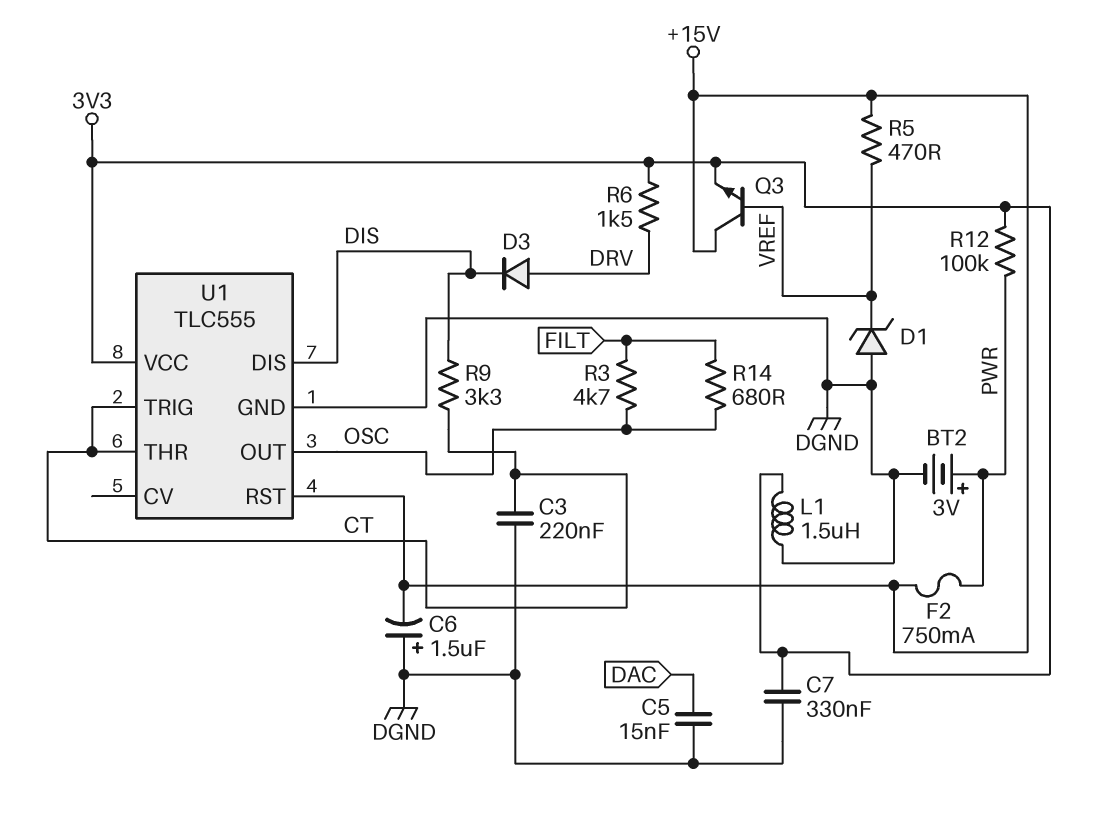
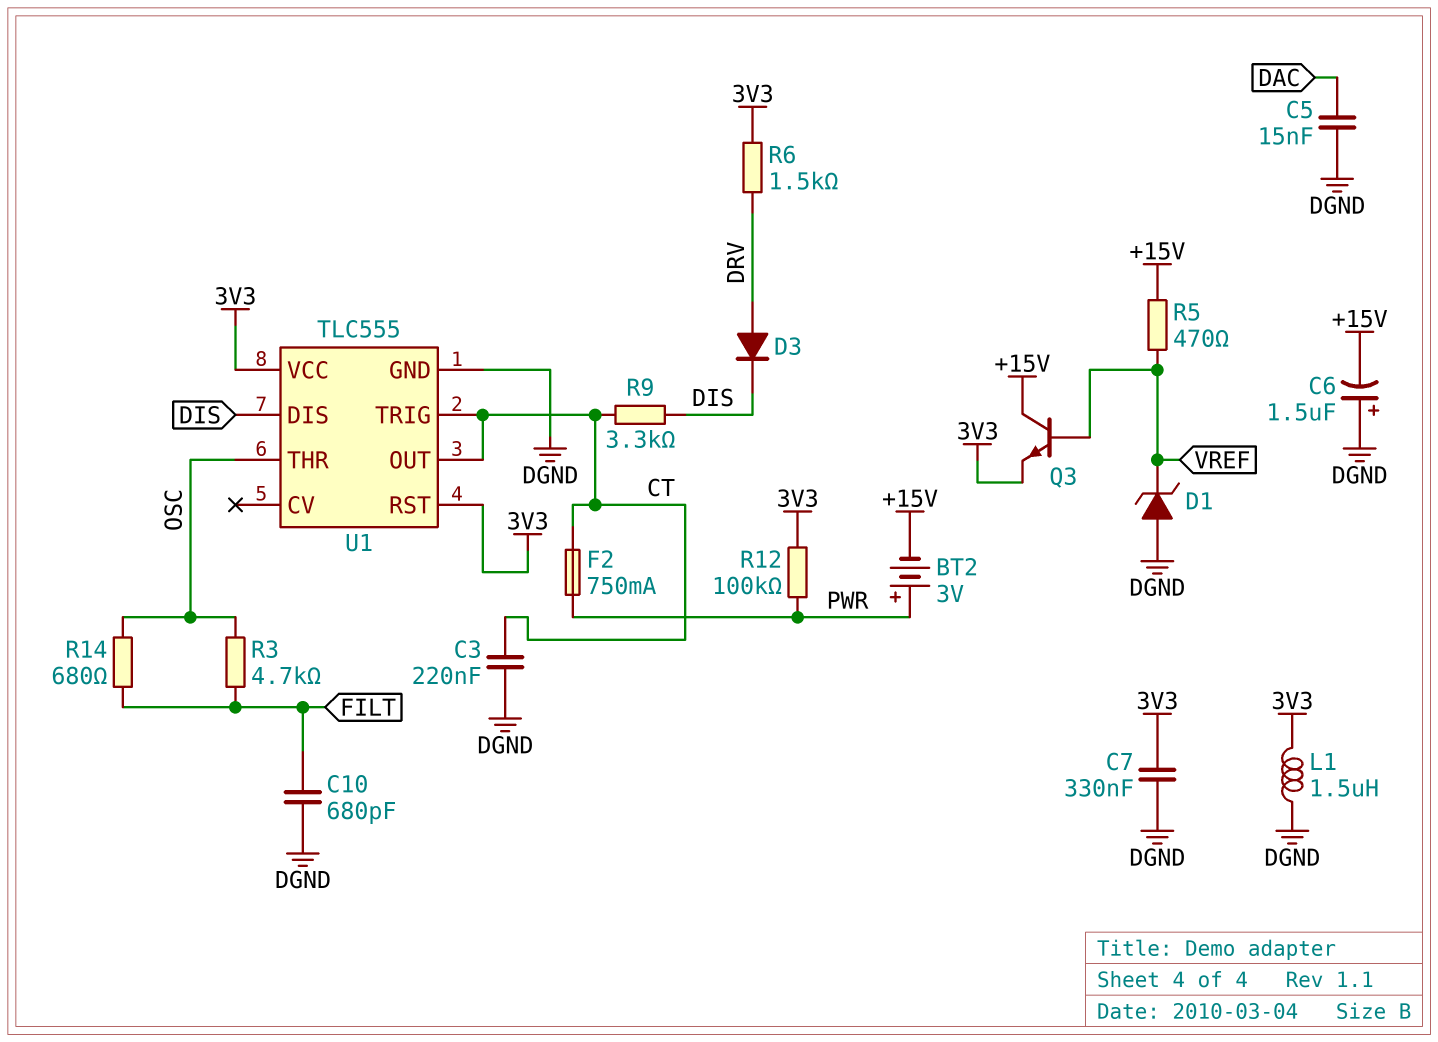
BT2: 3V (plus PWR, minus DGND) -> 3V (plus PWR, minus +15V)
C10: none -> 680pF (DGND, FILT)
F2: 750mA (+15V, PWR) -> 750mA (CT, PWR)
U1 pin OUT: OSC -> CT
U1 pin RST: +15V -> 3V3
U1 pin THR: CT -> OSC

